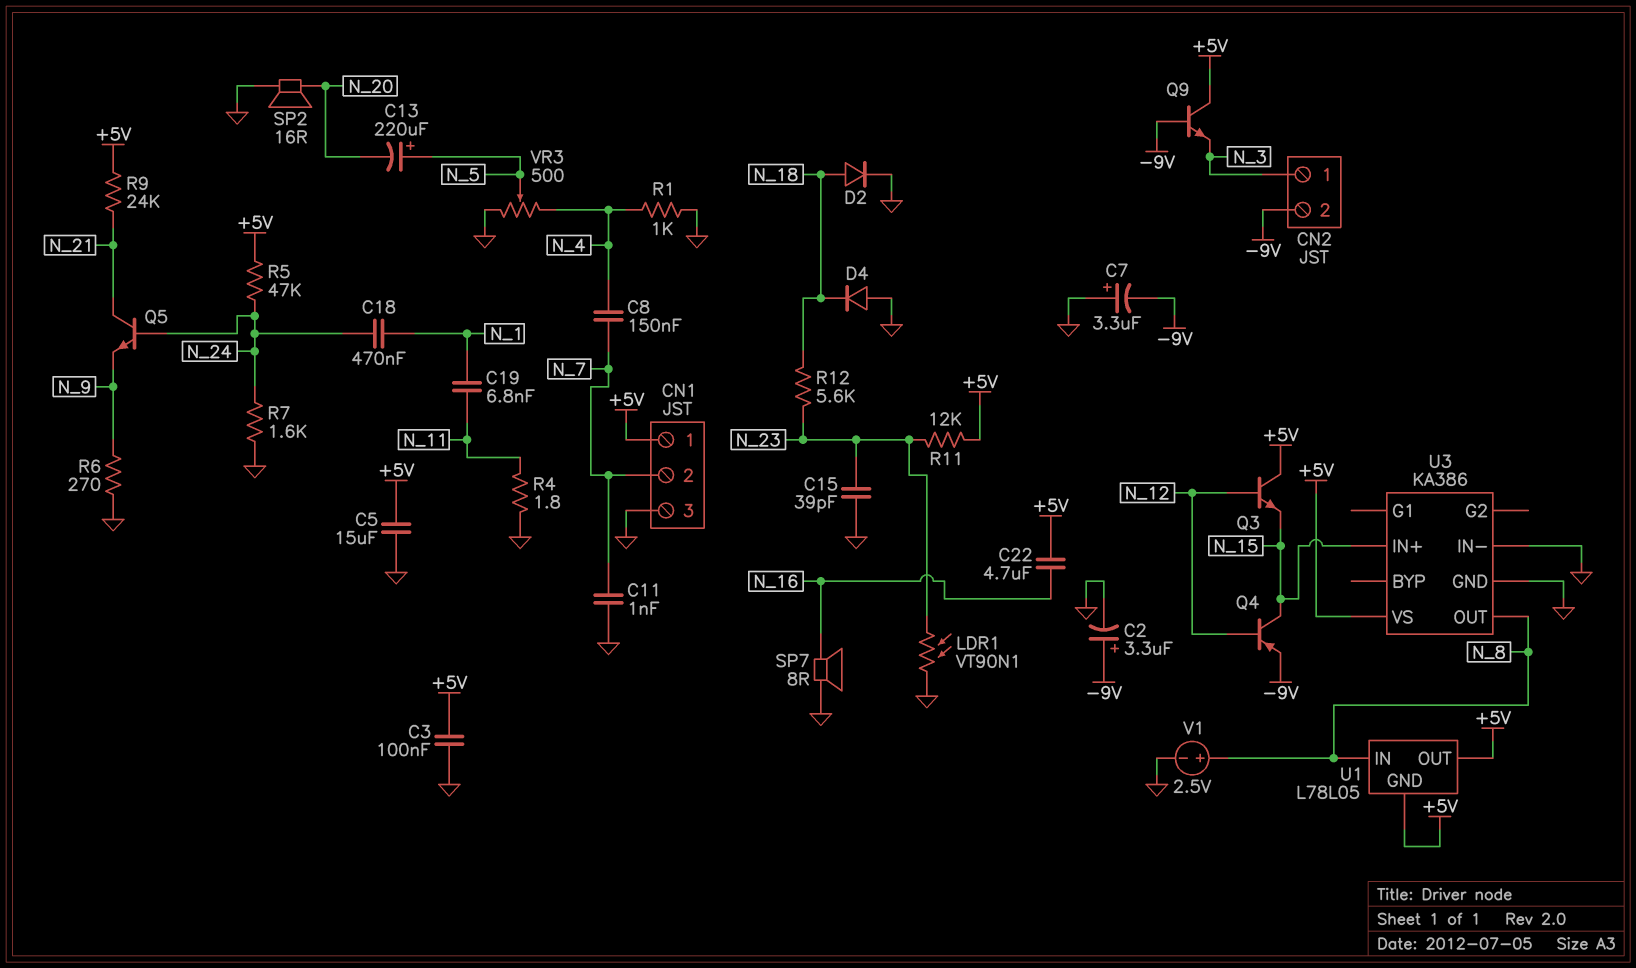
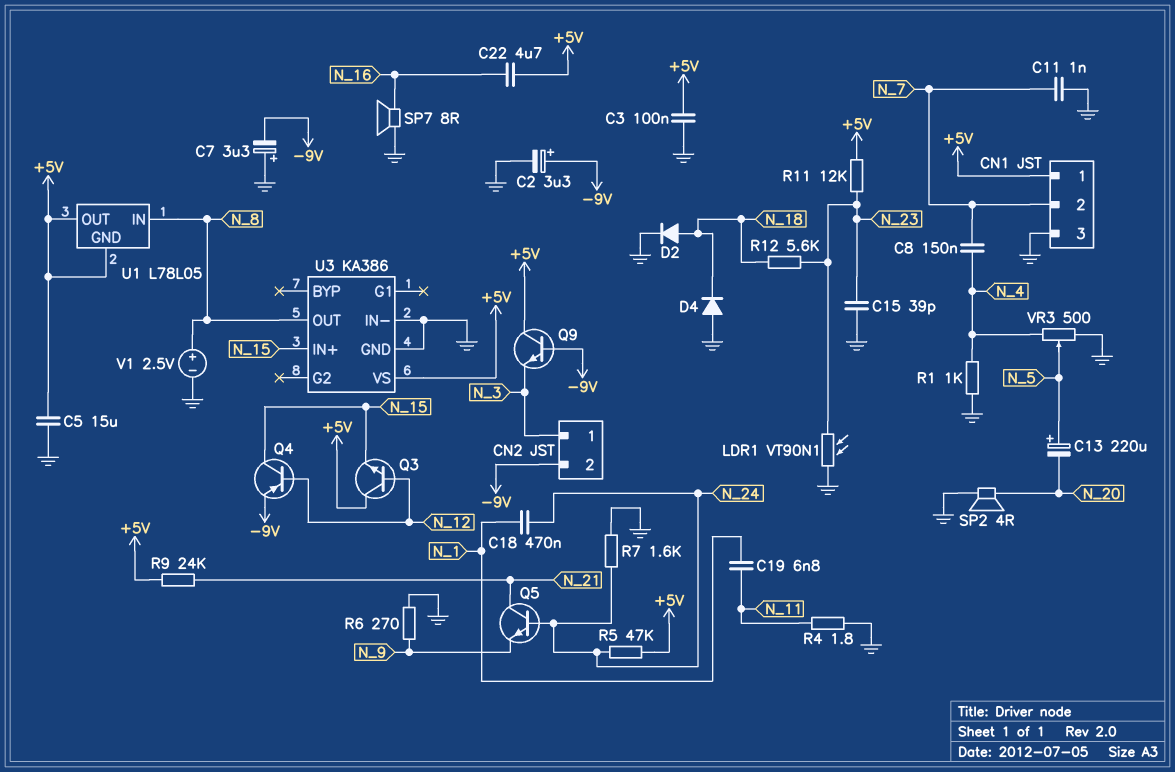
SP2: speaker 16R (GND, N_20) -> speaker 4R (GND, N_20)

